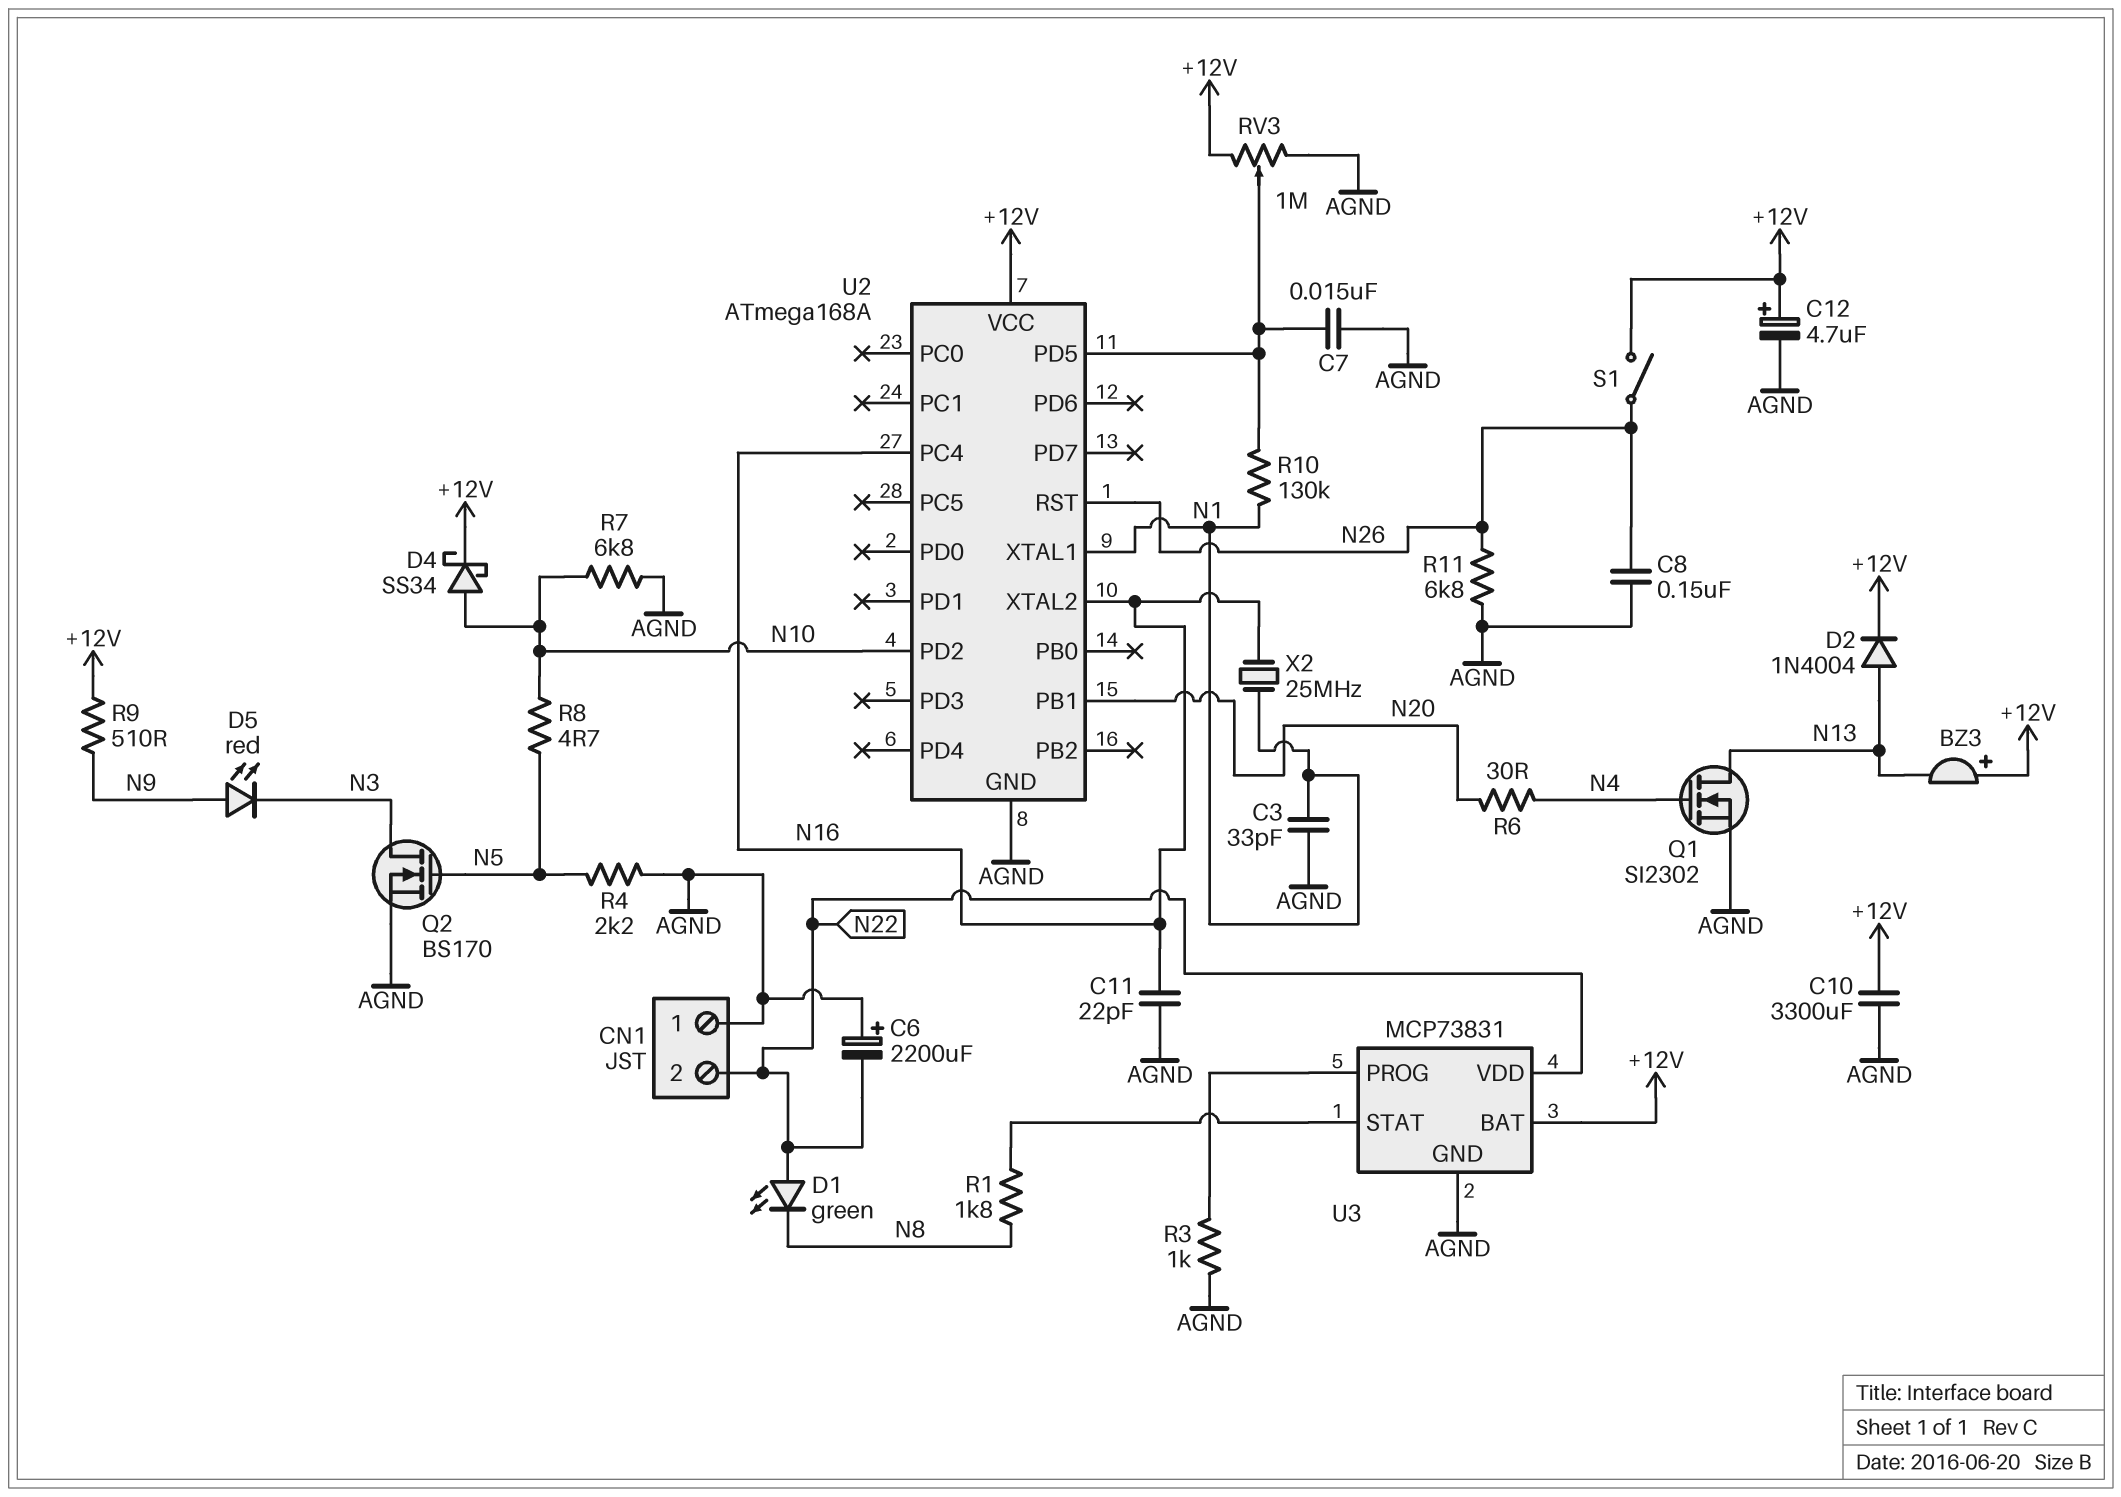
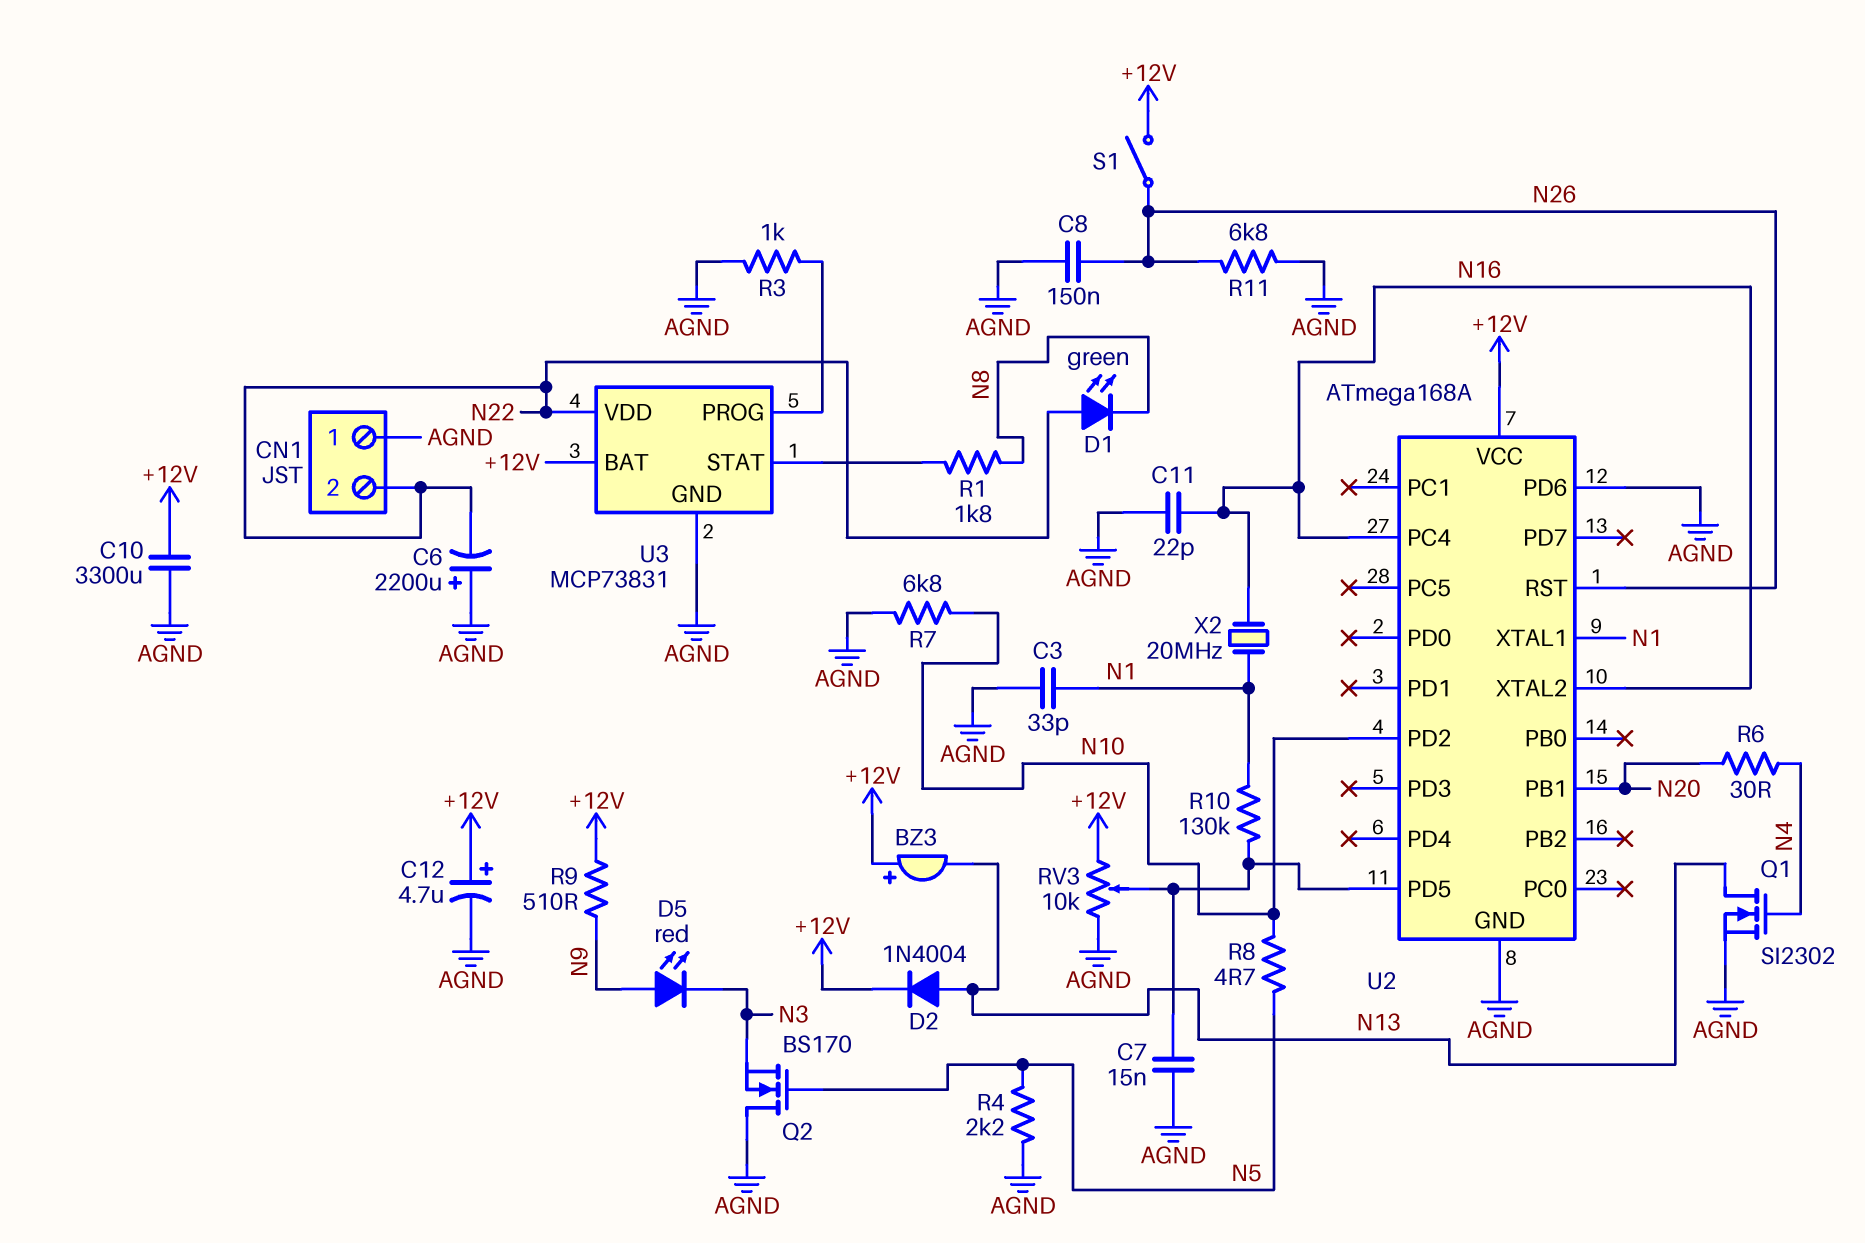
D4: schottky SS34 (A N10, K +12V) -> none
Q2: NMOS BS170 (G N5, D N3, S AGND) -> NMOS BS170 (G N5, D AGND, S N3)
RV3: 1M (+12V, AGND, wiper U2/PD5) -> 10k (+12V, AGND, wiper U2/PD5)
U2 pin PD6: none -> AGND
X2: 25MHz (N1, N16) -> 20MHz (N1, N16)

